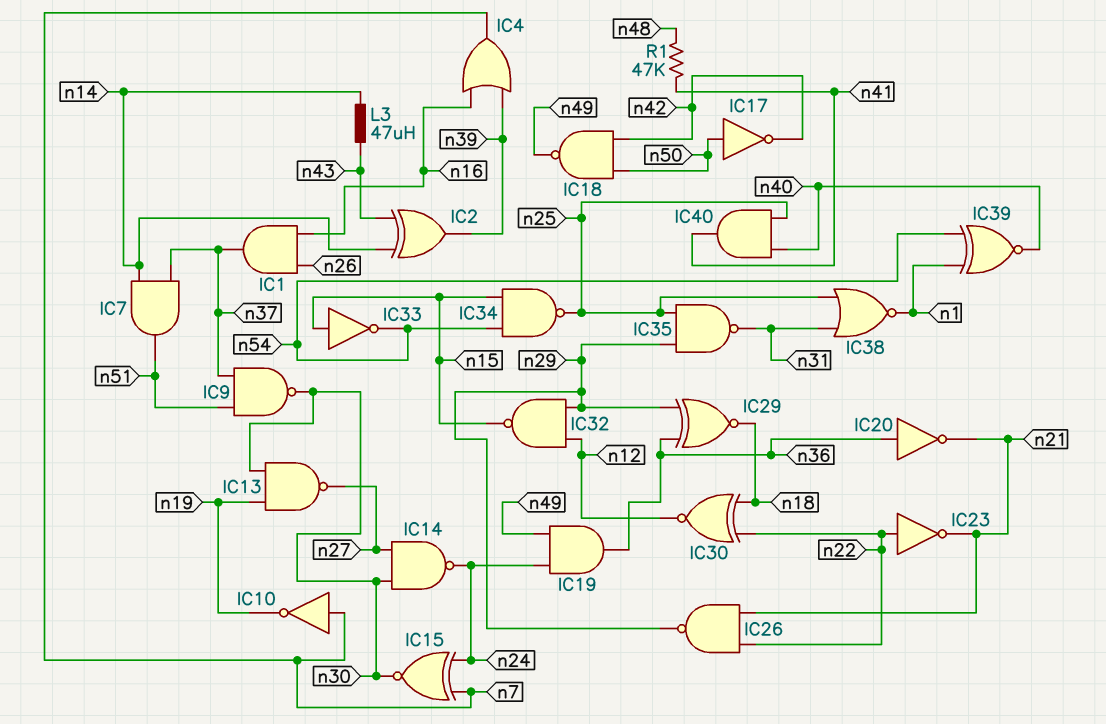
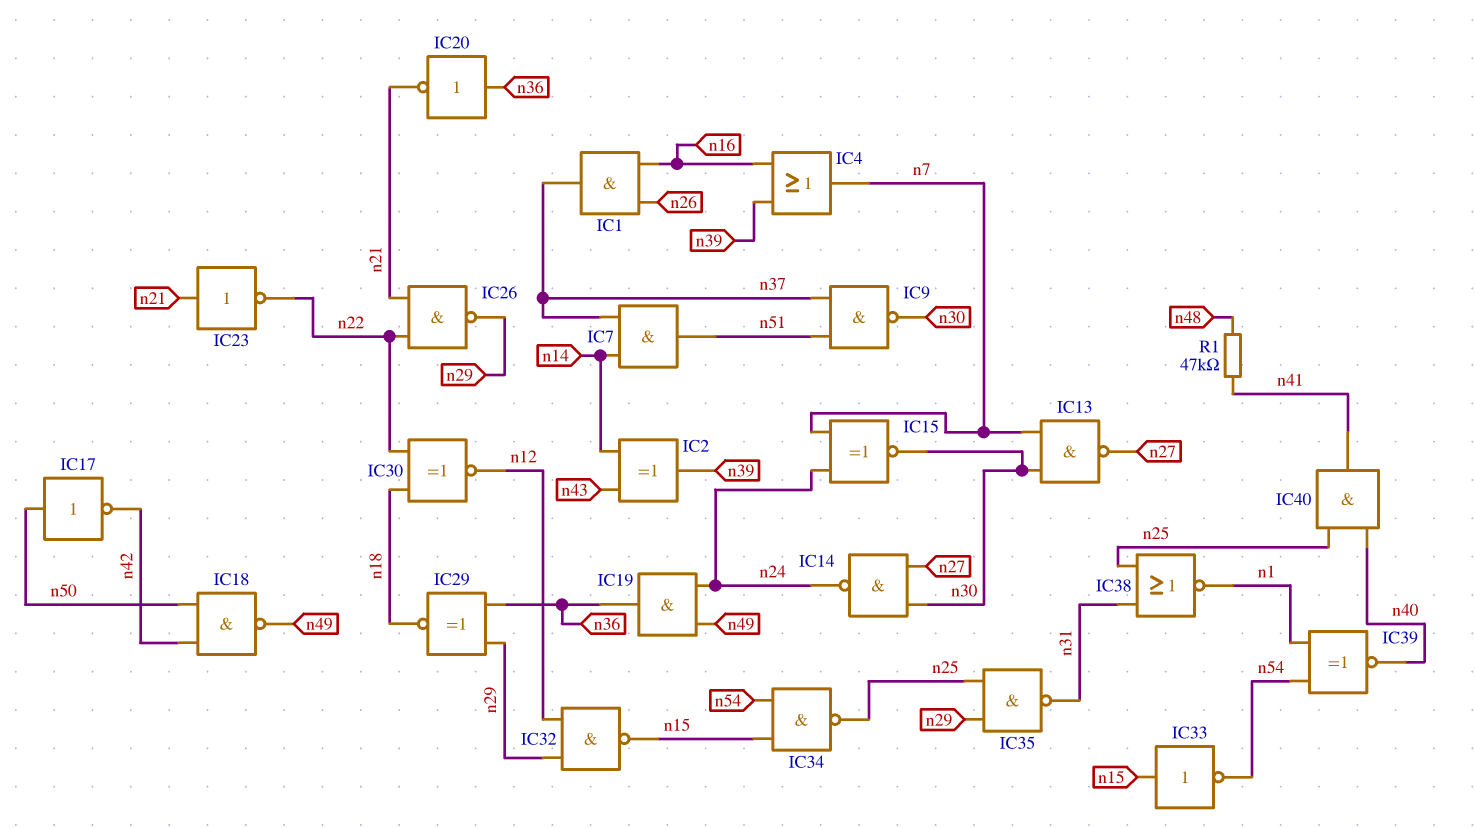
IC10: NOT (in n7, out n19) -> none
IC13: NAND (in n19, in n30, out n27) -> NAND (in n7, in n30, out n27)
IC23: NOT (in n22, out n21) -> NOT (in n21, out n22)
L3: 47uH (n14, n43) -> none

